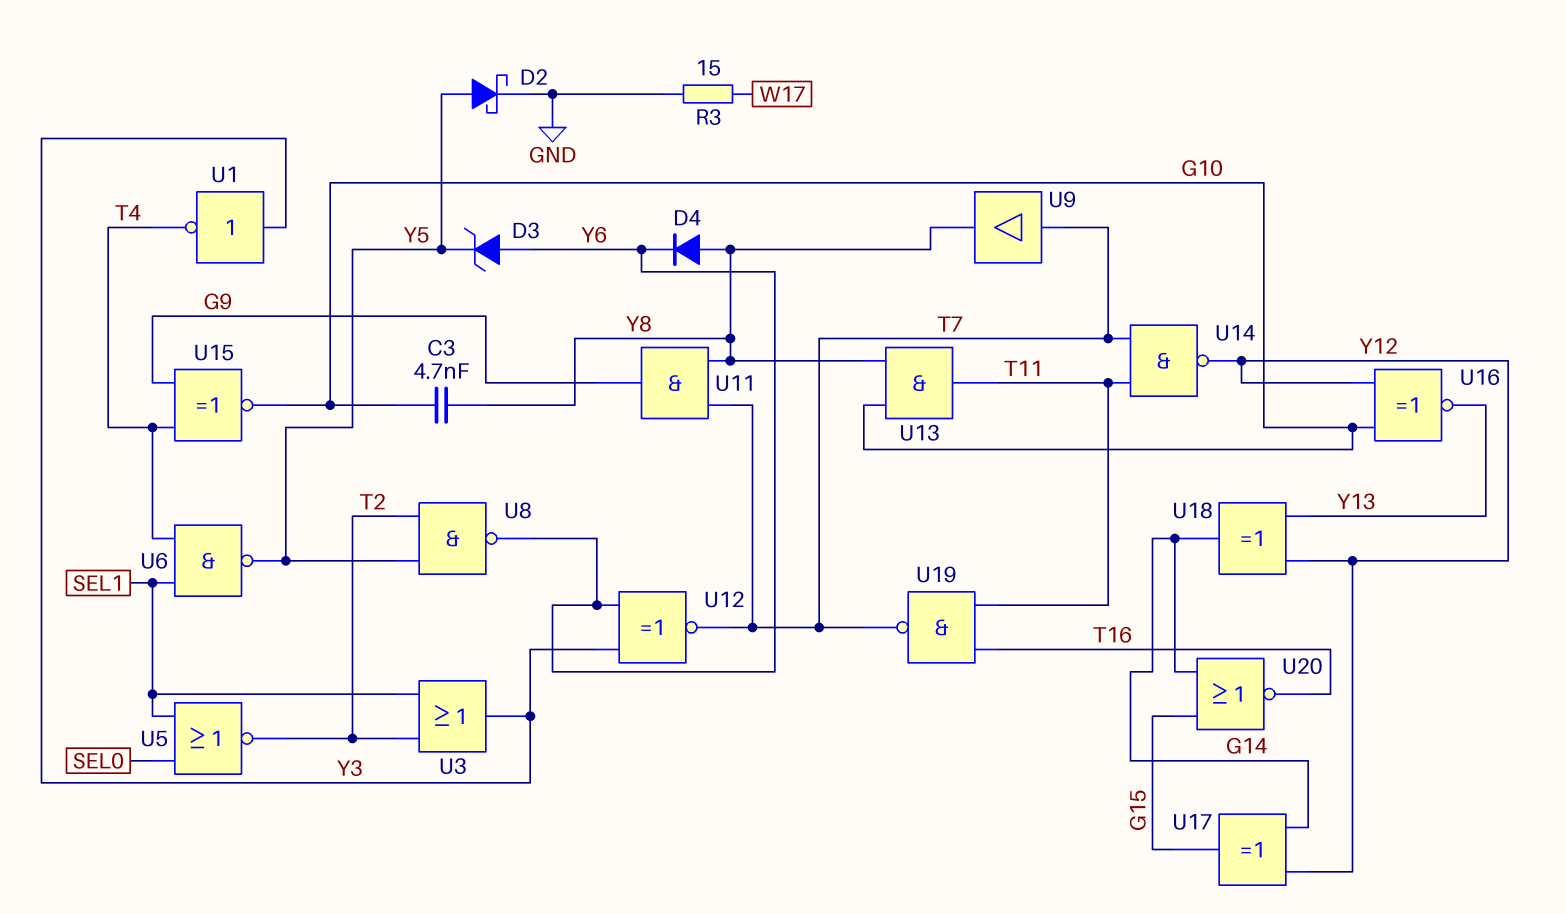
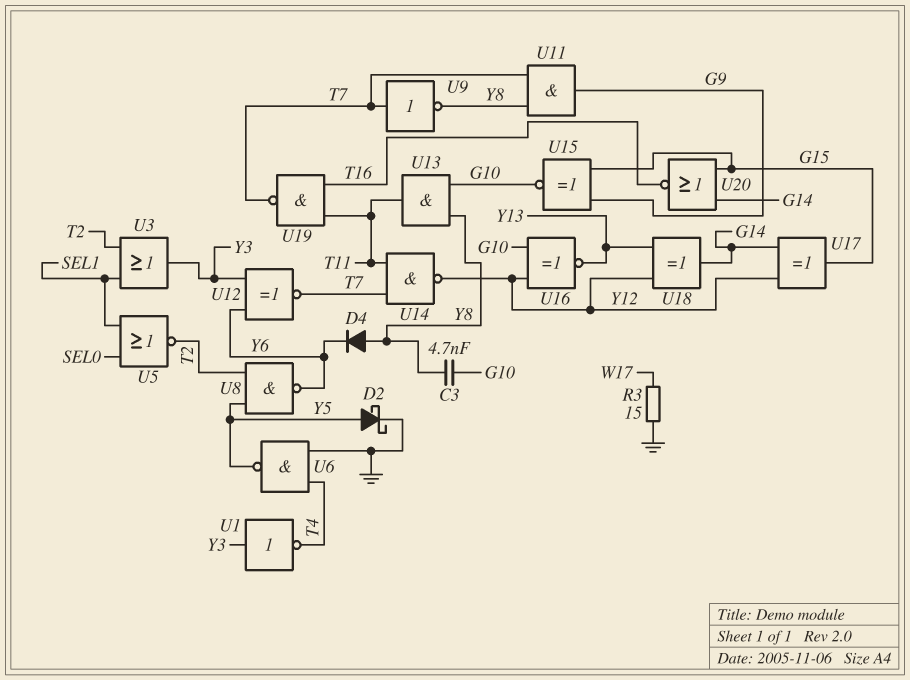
D3: zener (A Y6, K Y5) -> none
U6: NAND (in SEL1, in T4, out Y5) -> NAND (in GND, in T4, out Y5)
U9: buffer (in T7, out Y8) -> NOT (in T7, out Y8)
U15: XNOR (in G9, in T4, out G10) -> XNOR (in G9, in G15, out G10)

